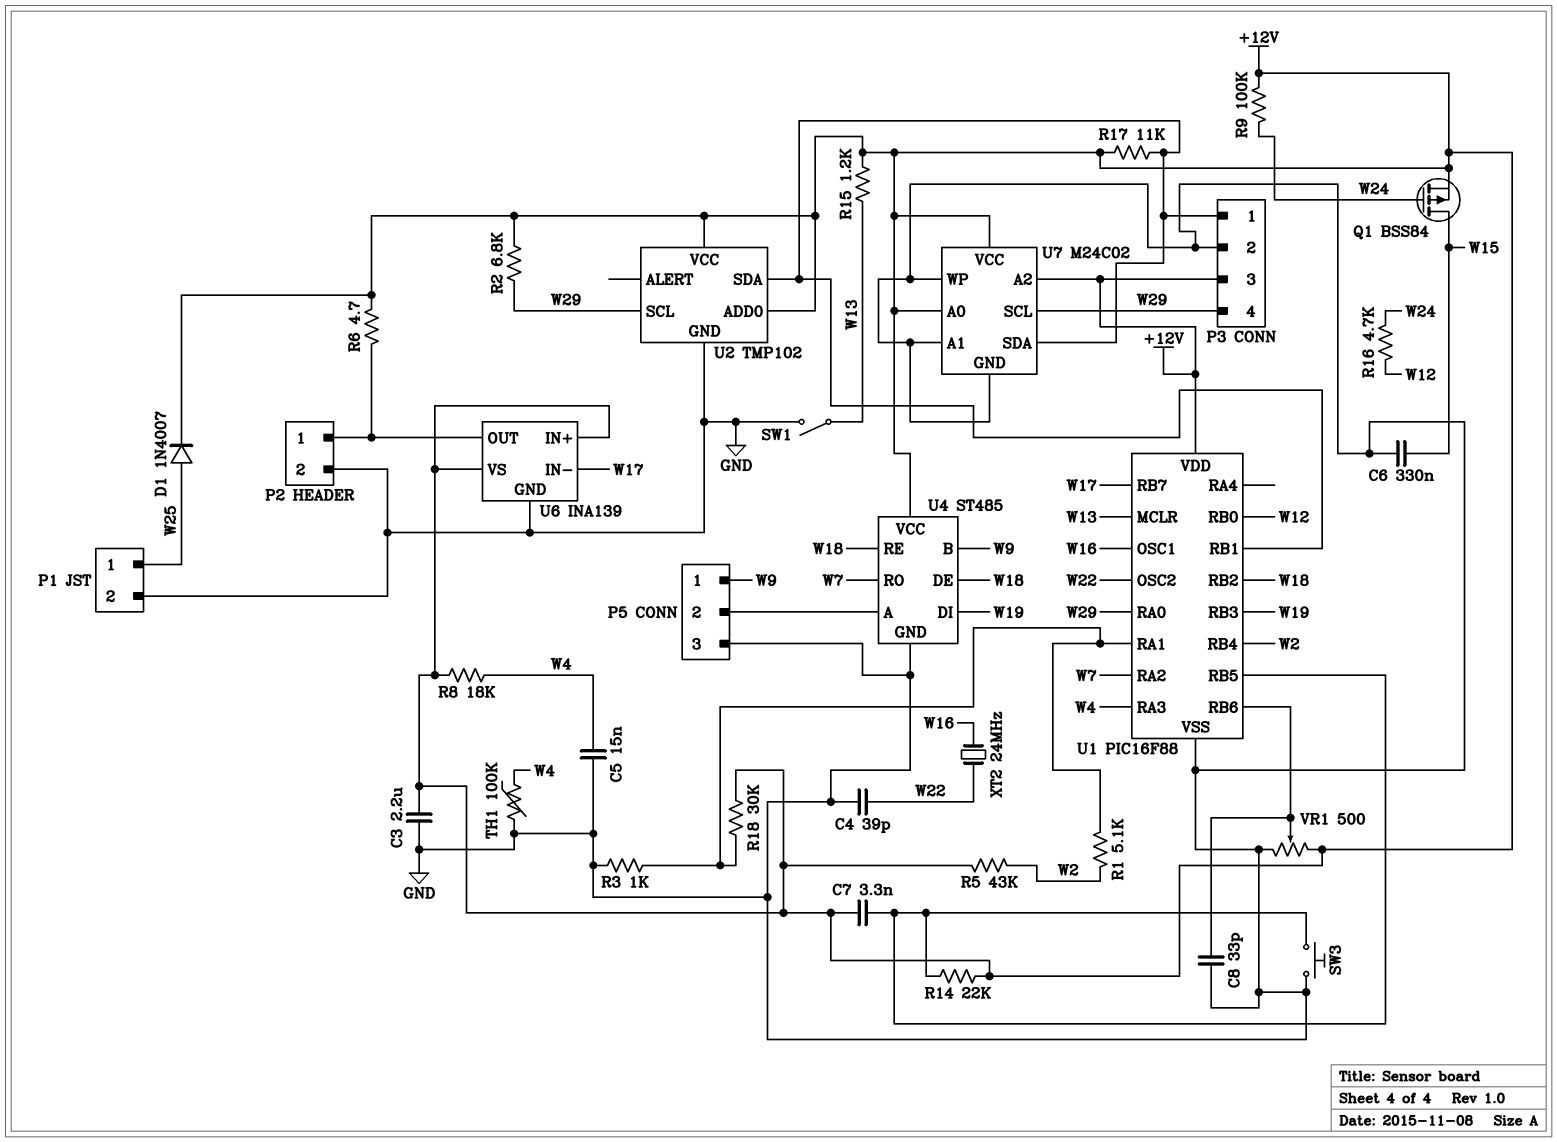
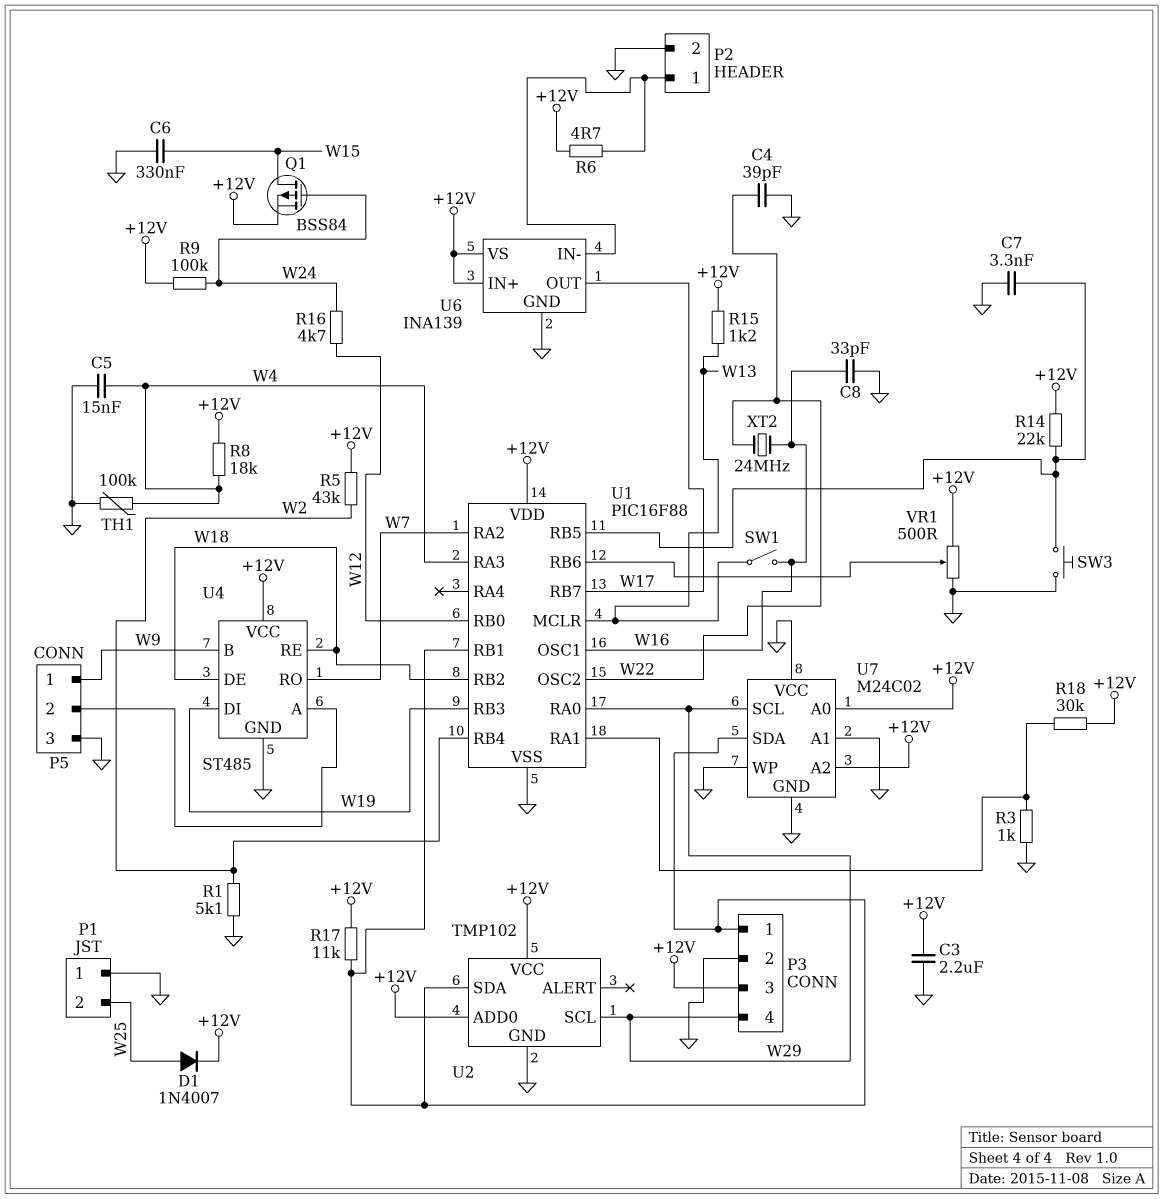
C7: 3.3nF (+12V, U1/RB5) -> 3.3nF (GND, U1/RB5)
C8: 33pF (GND, U1/RB6) -> 33pF (GND, W16)
P1 pin 1: W25 -> GND
P1 pin 2: GND -> W25
R1: 5.1k (U1/RA1, W2) -> 5.1k (GND, W2)
R2: 6.8k (+12V, W29) -> none
SW1: switch (GND, W13) -> switch (W13, W16)
U6 pin IN-: W17 -> P2/1
U6 pin OUT: P2/1 -> W17
U7 pin VCC: +12V -> GND

